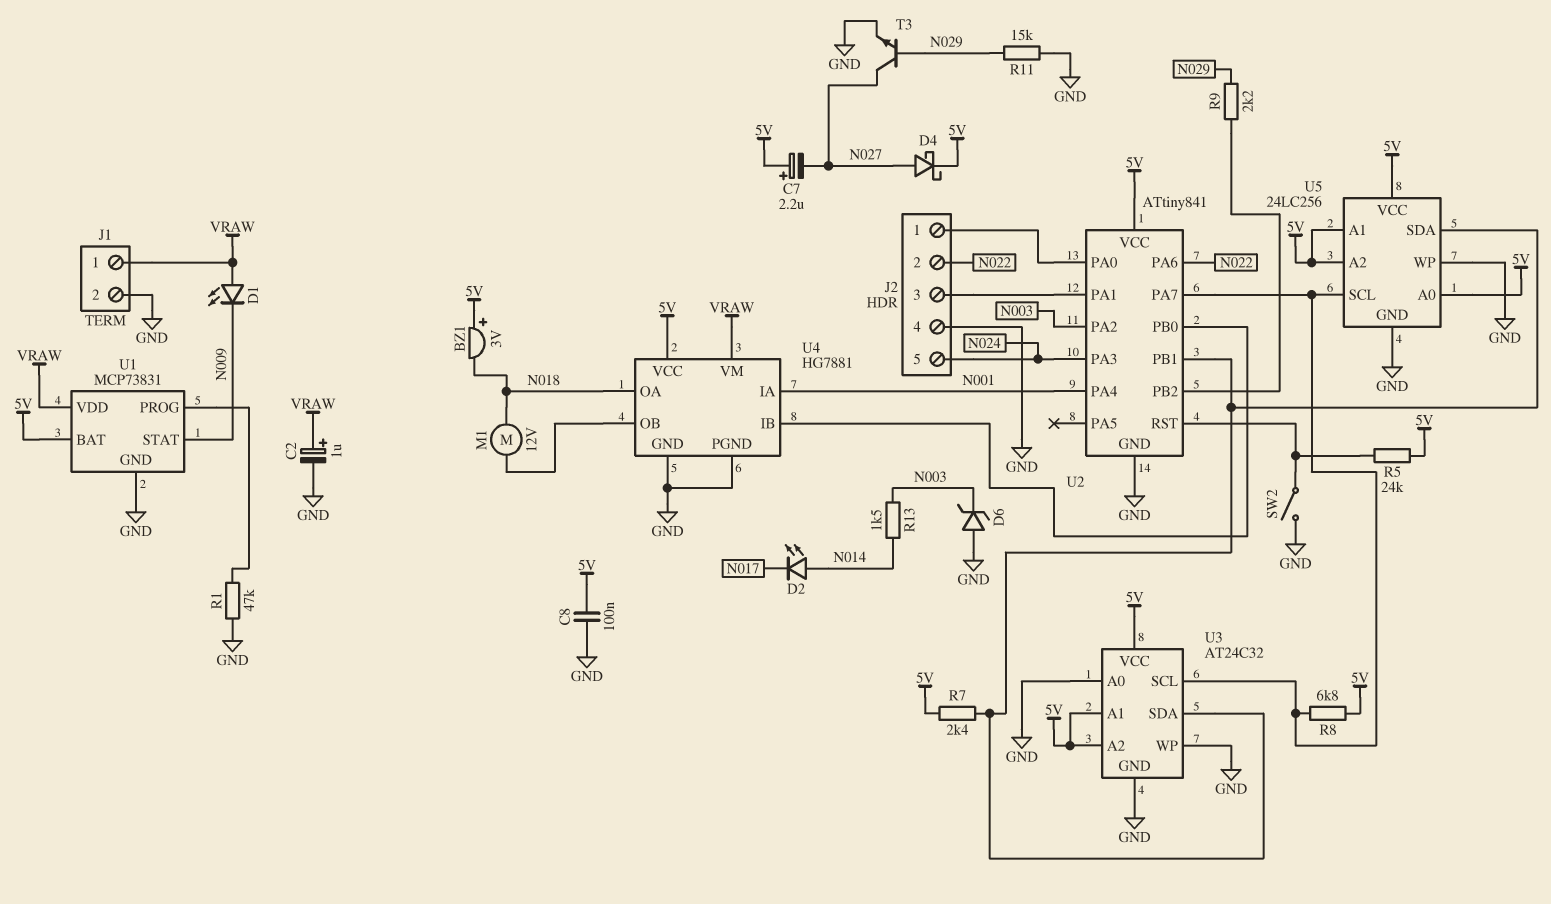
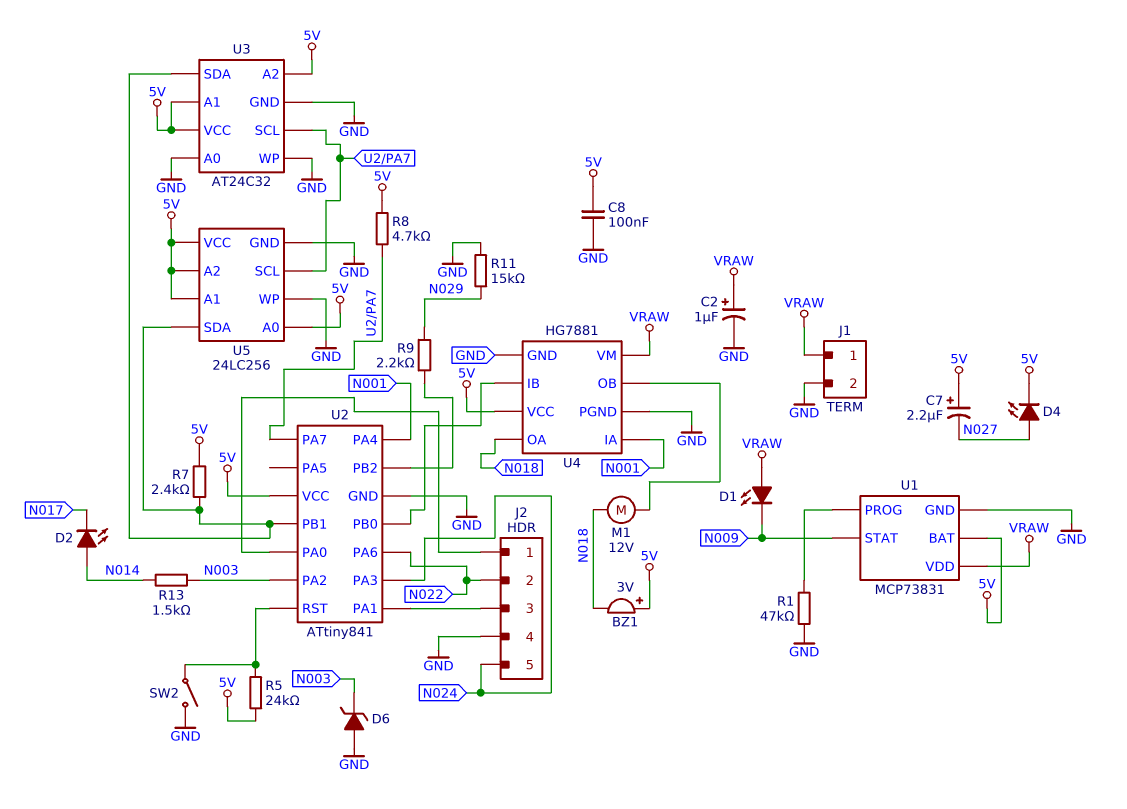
D4: schottky (A N027, K 5V) -> LED (A N027, K 5V)
R8: 6.8k (5V, U2/PA7) -> 4.7k (5V, U2/PA7)
T3: NPN (B N029, C N027, E GND) -> none

